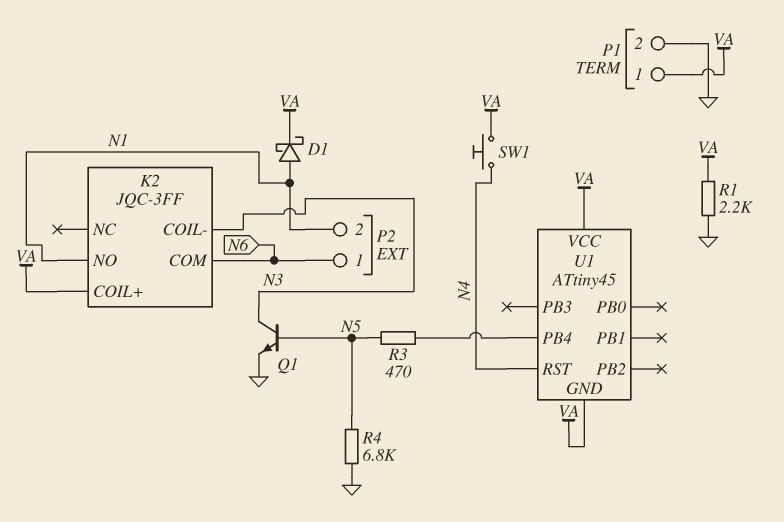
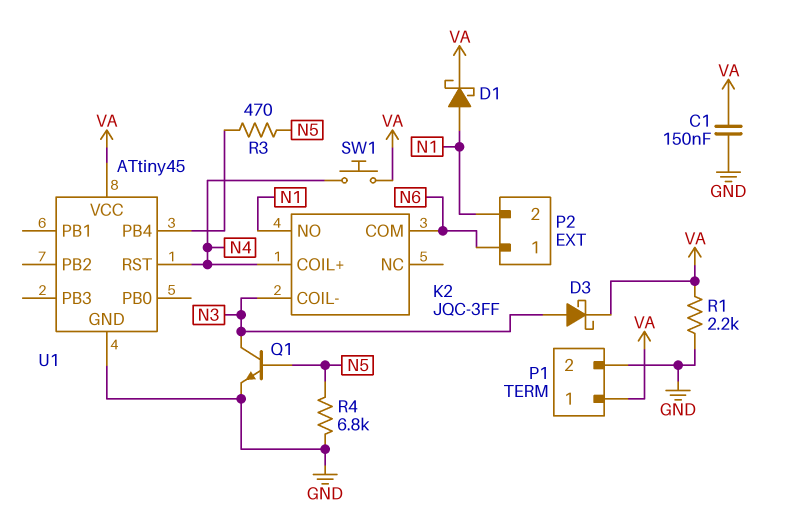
C1: none -> 150nF (GND, VA)
D3: none -> schottky (A N3, K VA)
K2 pin COIL+: VA -> N4
U1 pin GND: VA -> GND

